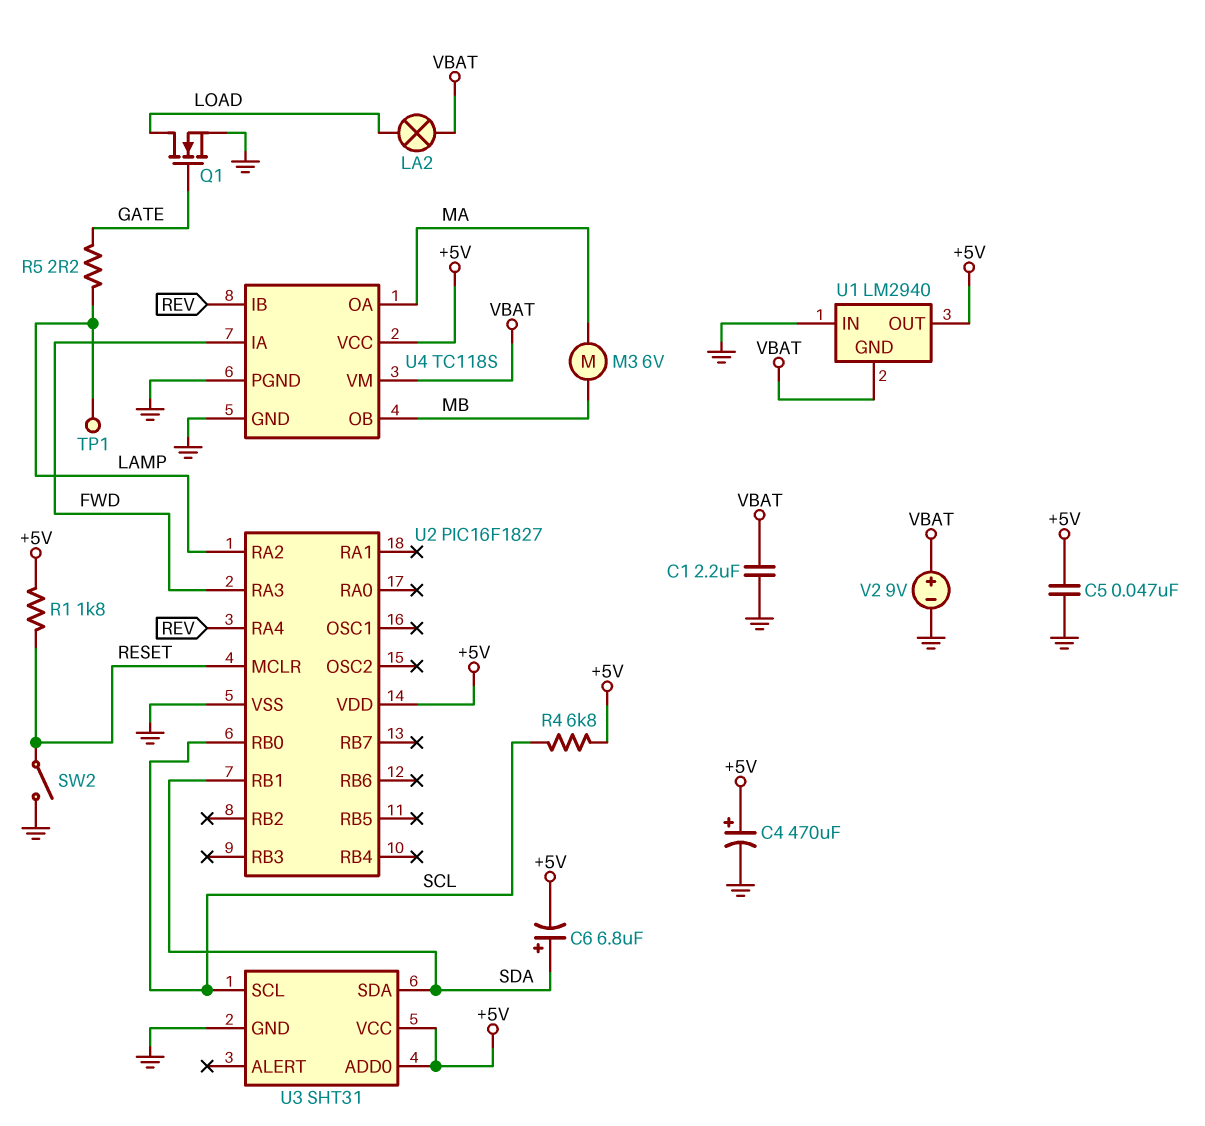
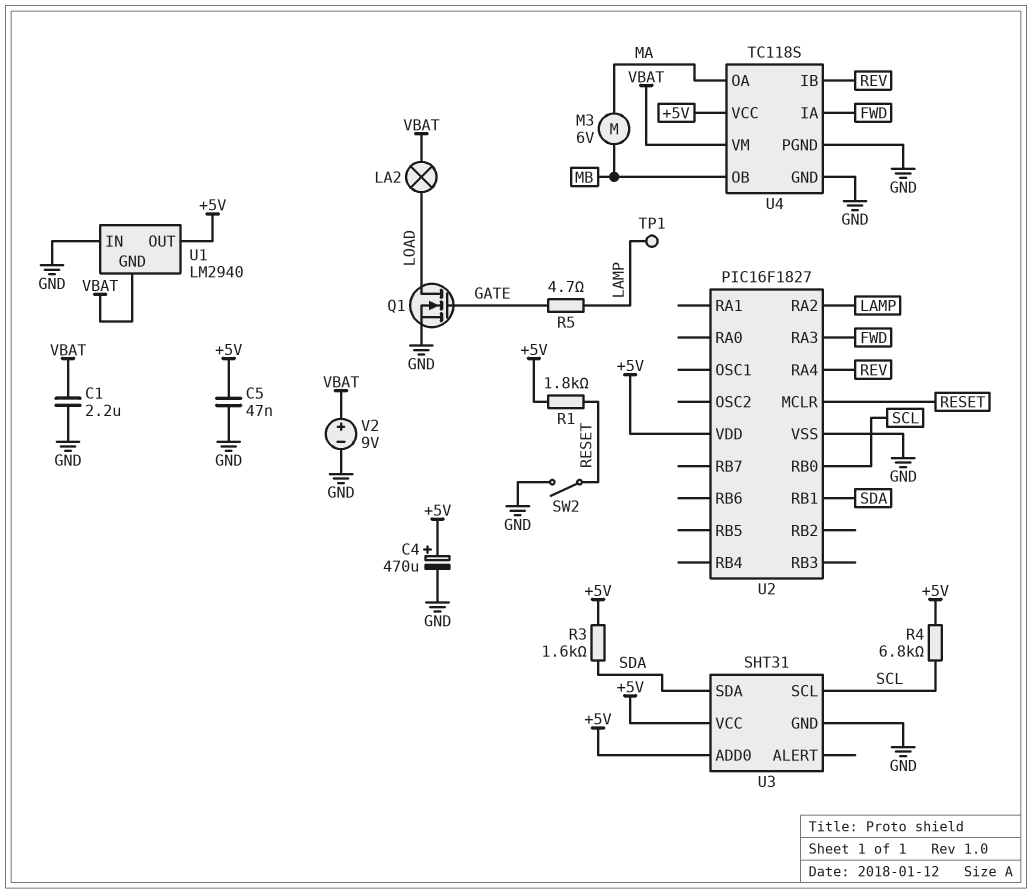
C6: 6.8uF (plus SDA, minus +5V) -> none
R3: none -> 1.6k (+5V, SDA)
R5: 2.2 (GATE, LAMP) -> 4.7 (GATE, LAMP)

